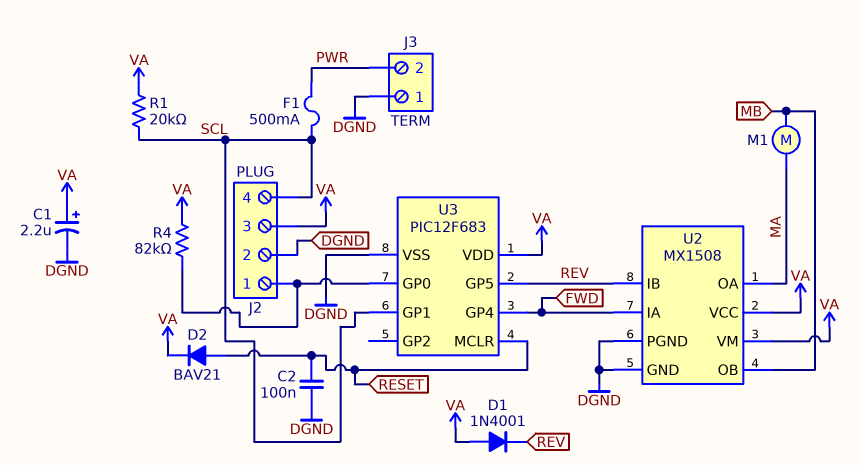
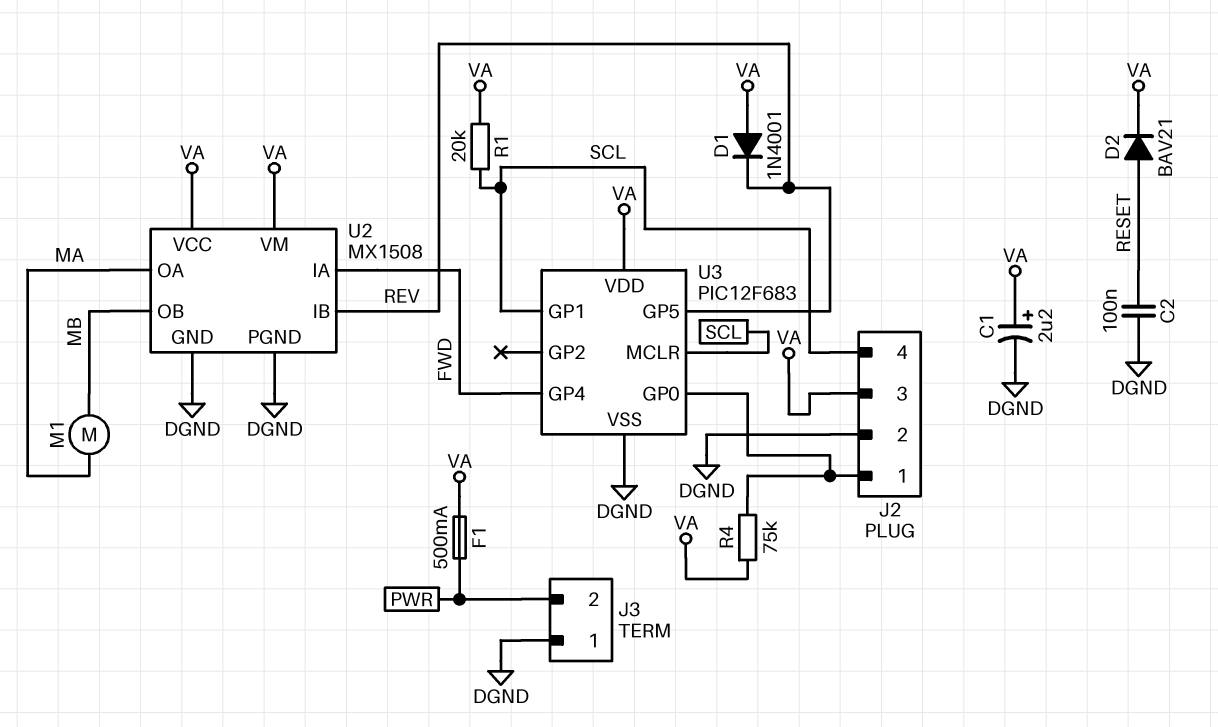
F1: 500mA (PWR, SCL) -> 500mA (PWR, VA)
R4: 82k (J2/1, VA) -> 75k (J2/1, VA)
U3 pin MCLR: RESET -> SCL

